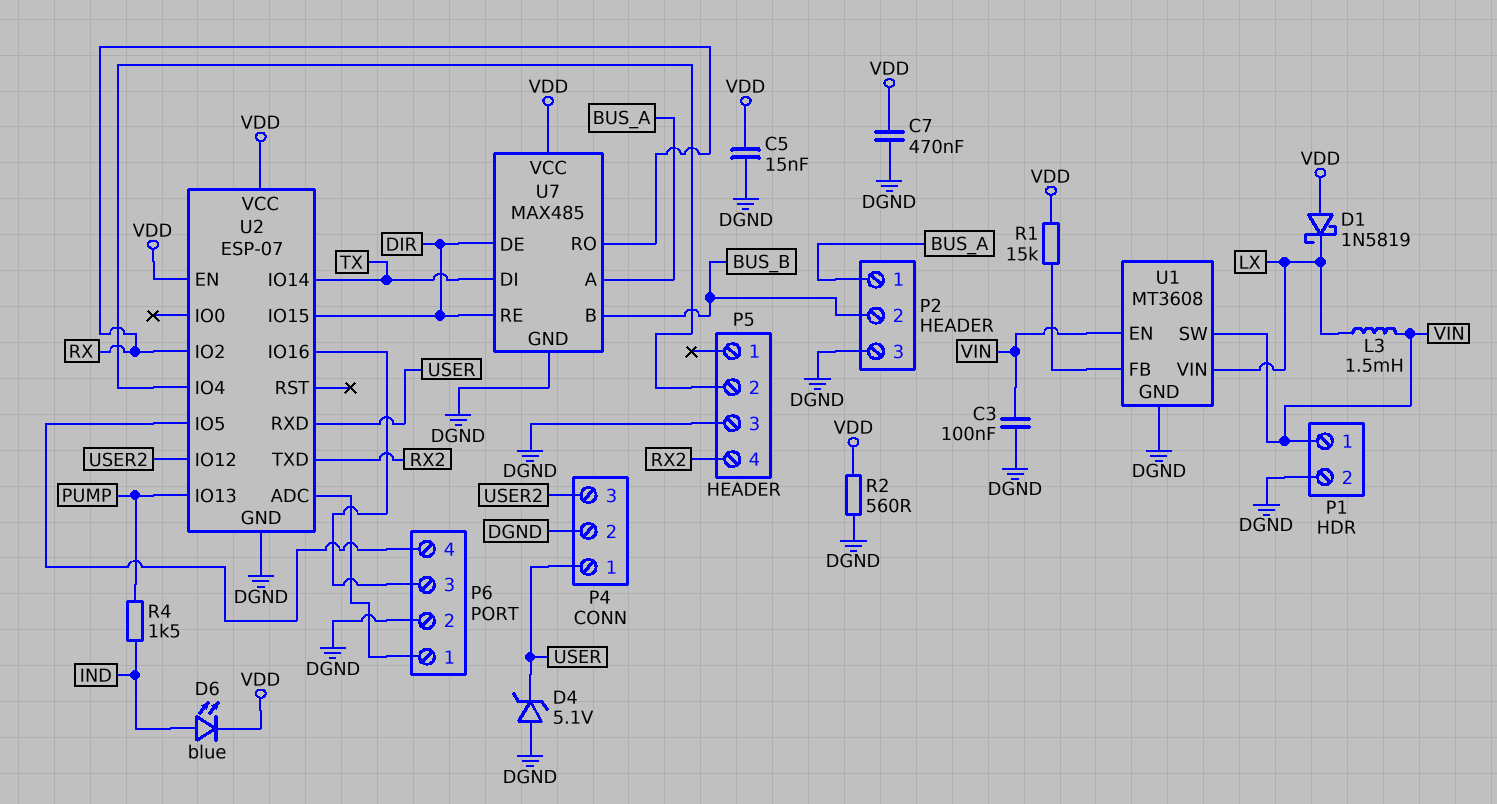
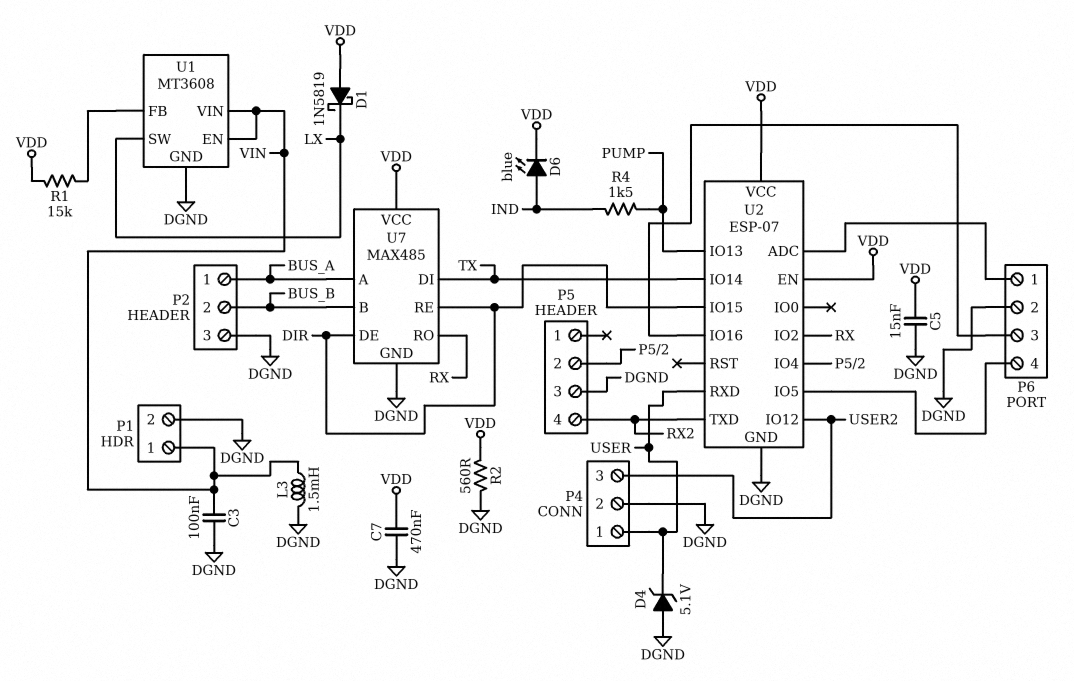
L3: 1.5mH (LX, VIN) -> 1.5mH (DGND, VIN)
U1 pin SW: VIN -> LX
U1 pin VIN: LX -> VIN

